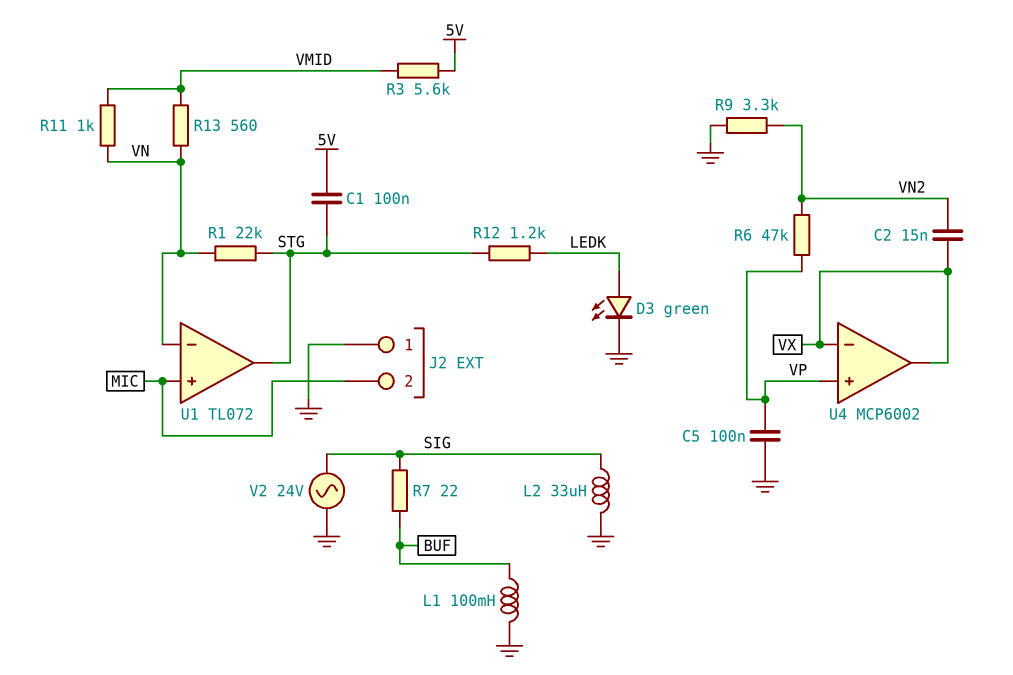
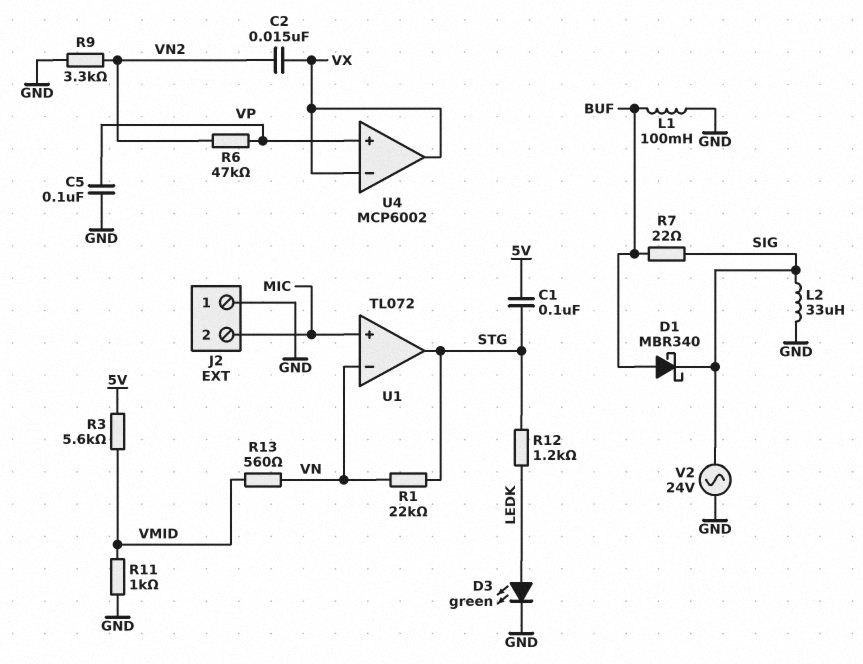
D1: none -> schottky MBR340 (A BUF, K SIG)
R11: 1k (VMID, VN) -> 1k (GND, VMID)

